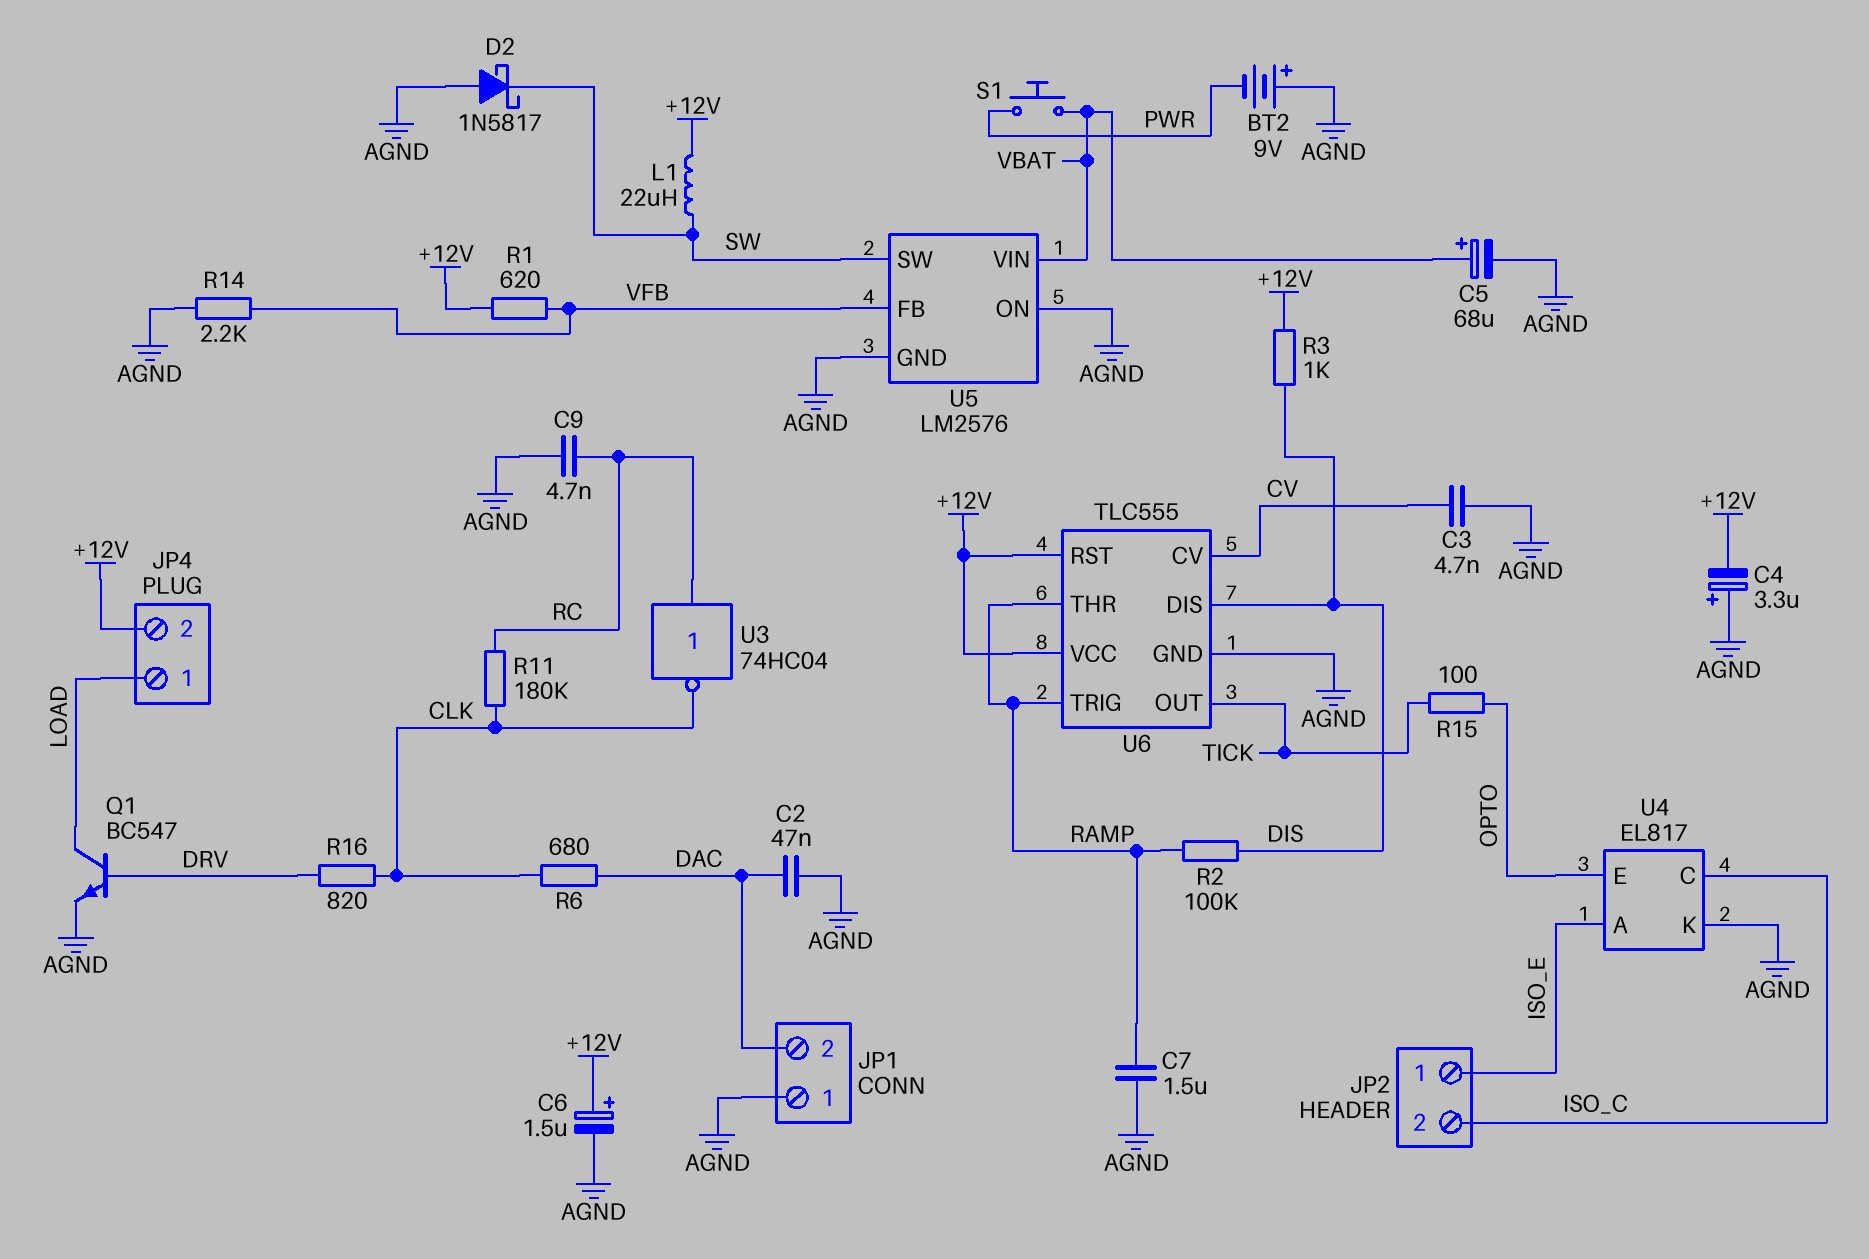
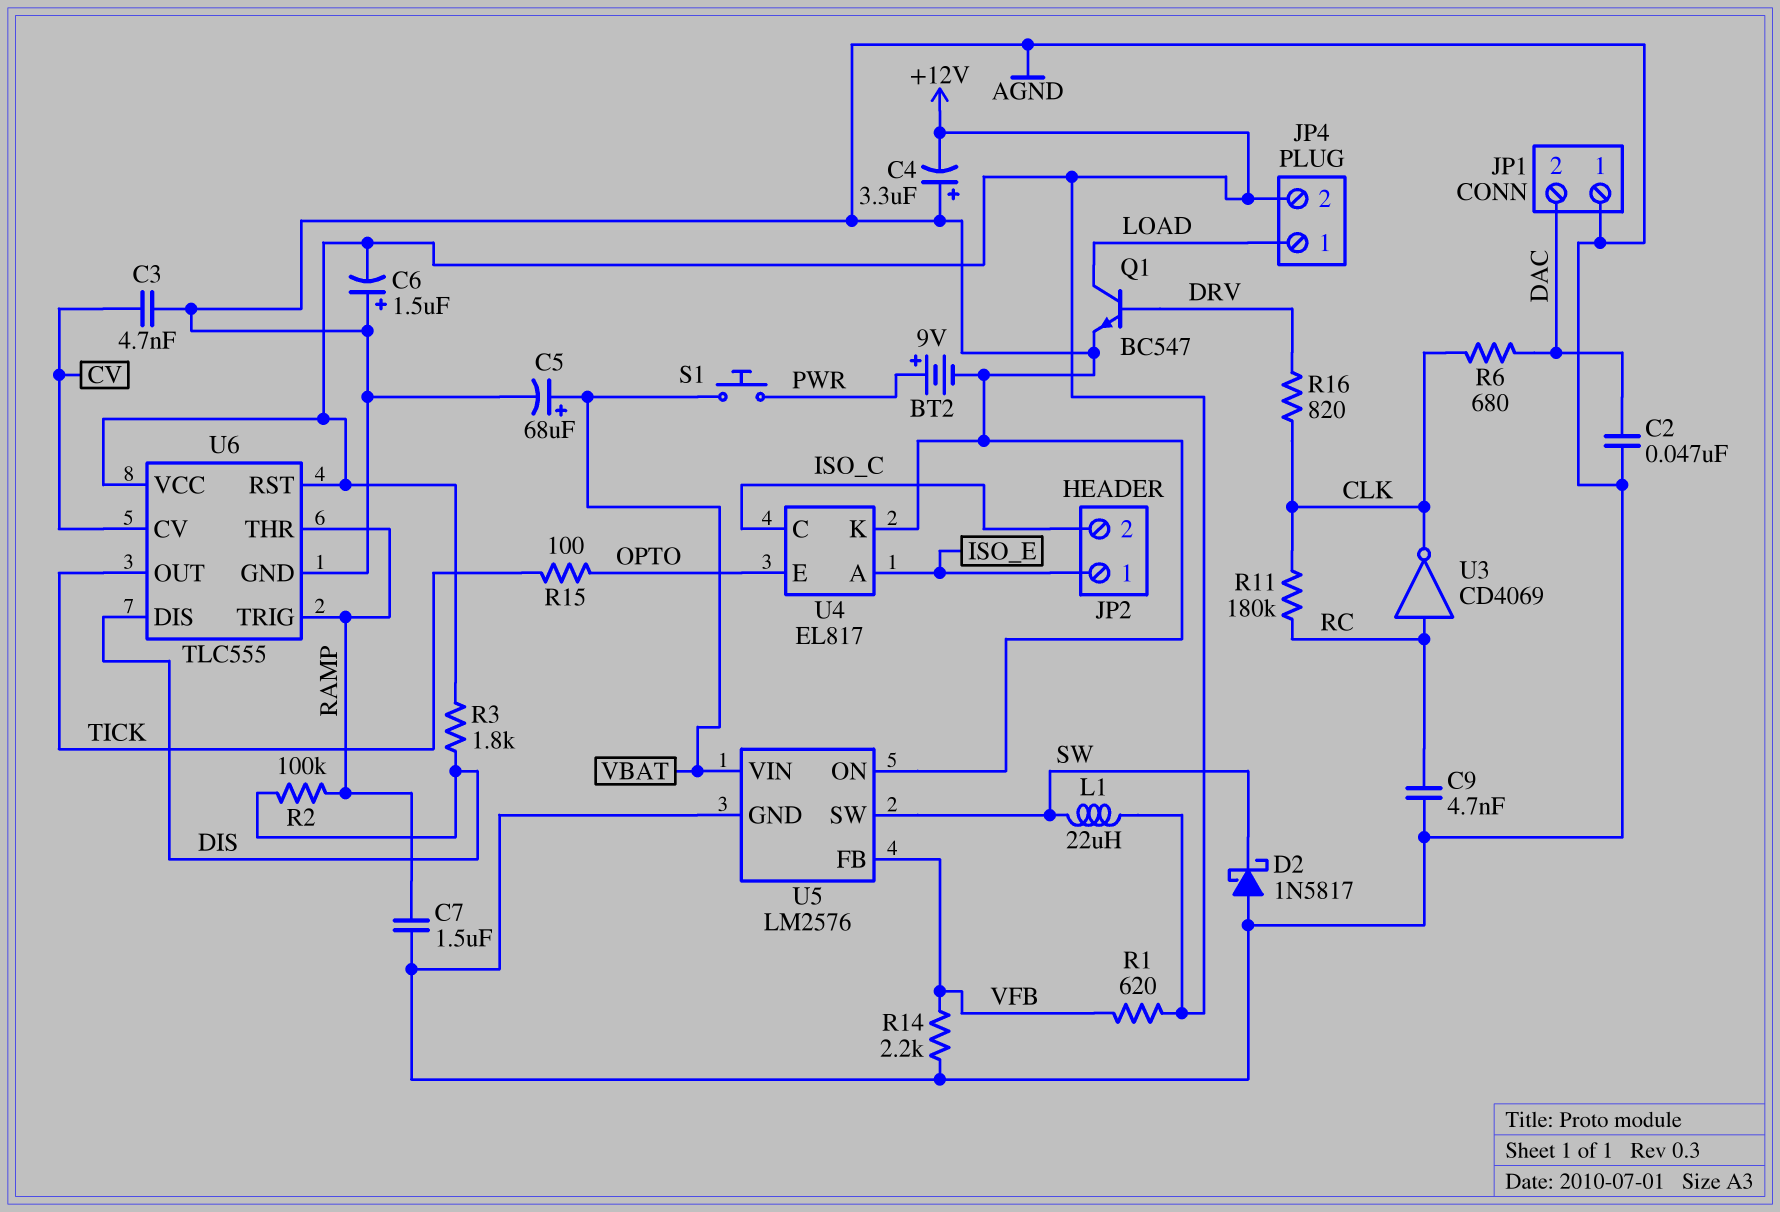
BT2: 9V (plus AGND, minus PWR) -> 9V (plus PWR, minus AGND)
C6: 1.5uF (plus +12V, minus AGND) -> 1.5uF (plus AGND, minus +12V)
R3: 1k (+12V, DIS) -> 1.8k (+12V, DIS)
U3: NOT 74HC04 (in RC, out CLK) -> NOT CD4069 (in RC, out CLK)

